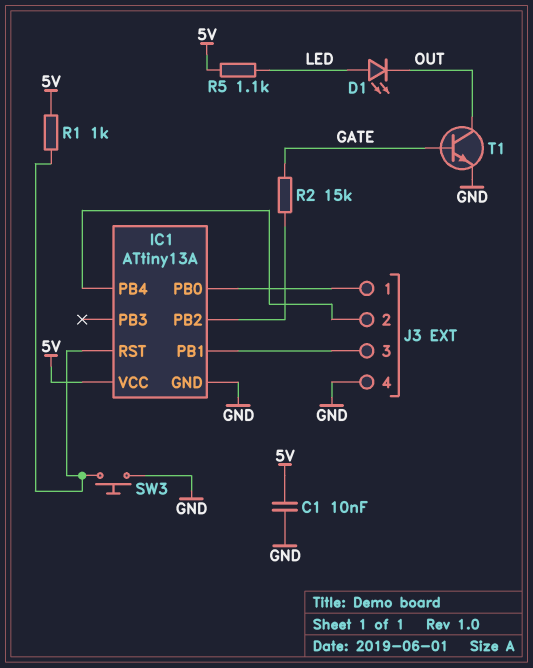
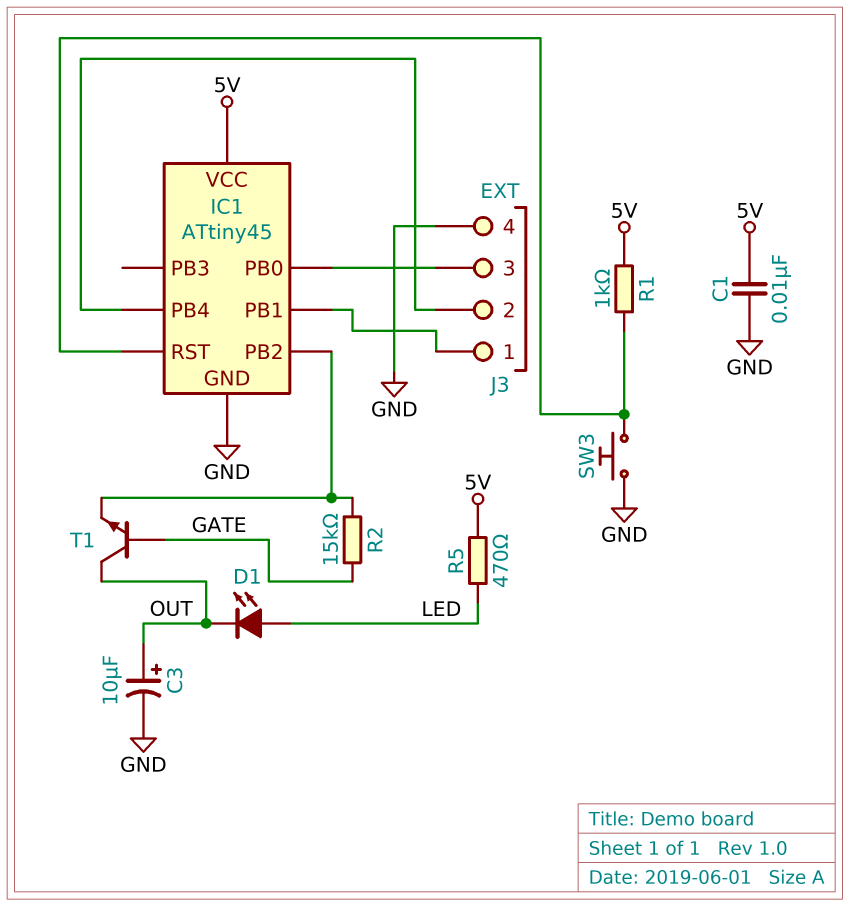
C3: none -> 10uF (plus OUT, minus GND)
IC1: ATtiny13A -> ATtiny45
J3 pin 1: IC1/PB0 -> IC1/PB1
J3 pin 3: IC1/PB1 -> IC1/PB0
R5: 1.1k (5V, LED) -> 470 (5V, LED)
T1: NPN (B GATE, C OUT, E GND) -> NPN (B GATE, C OUT, E IC1/PB2)

